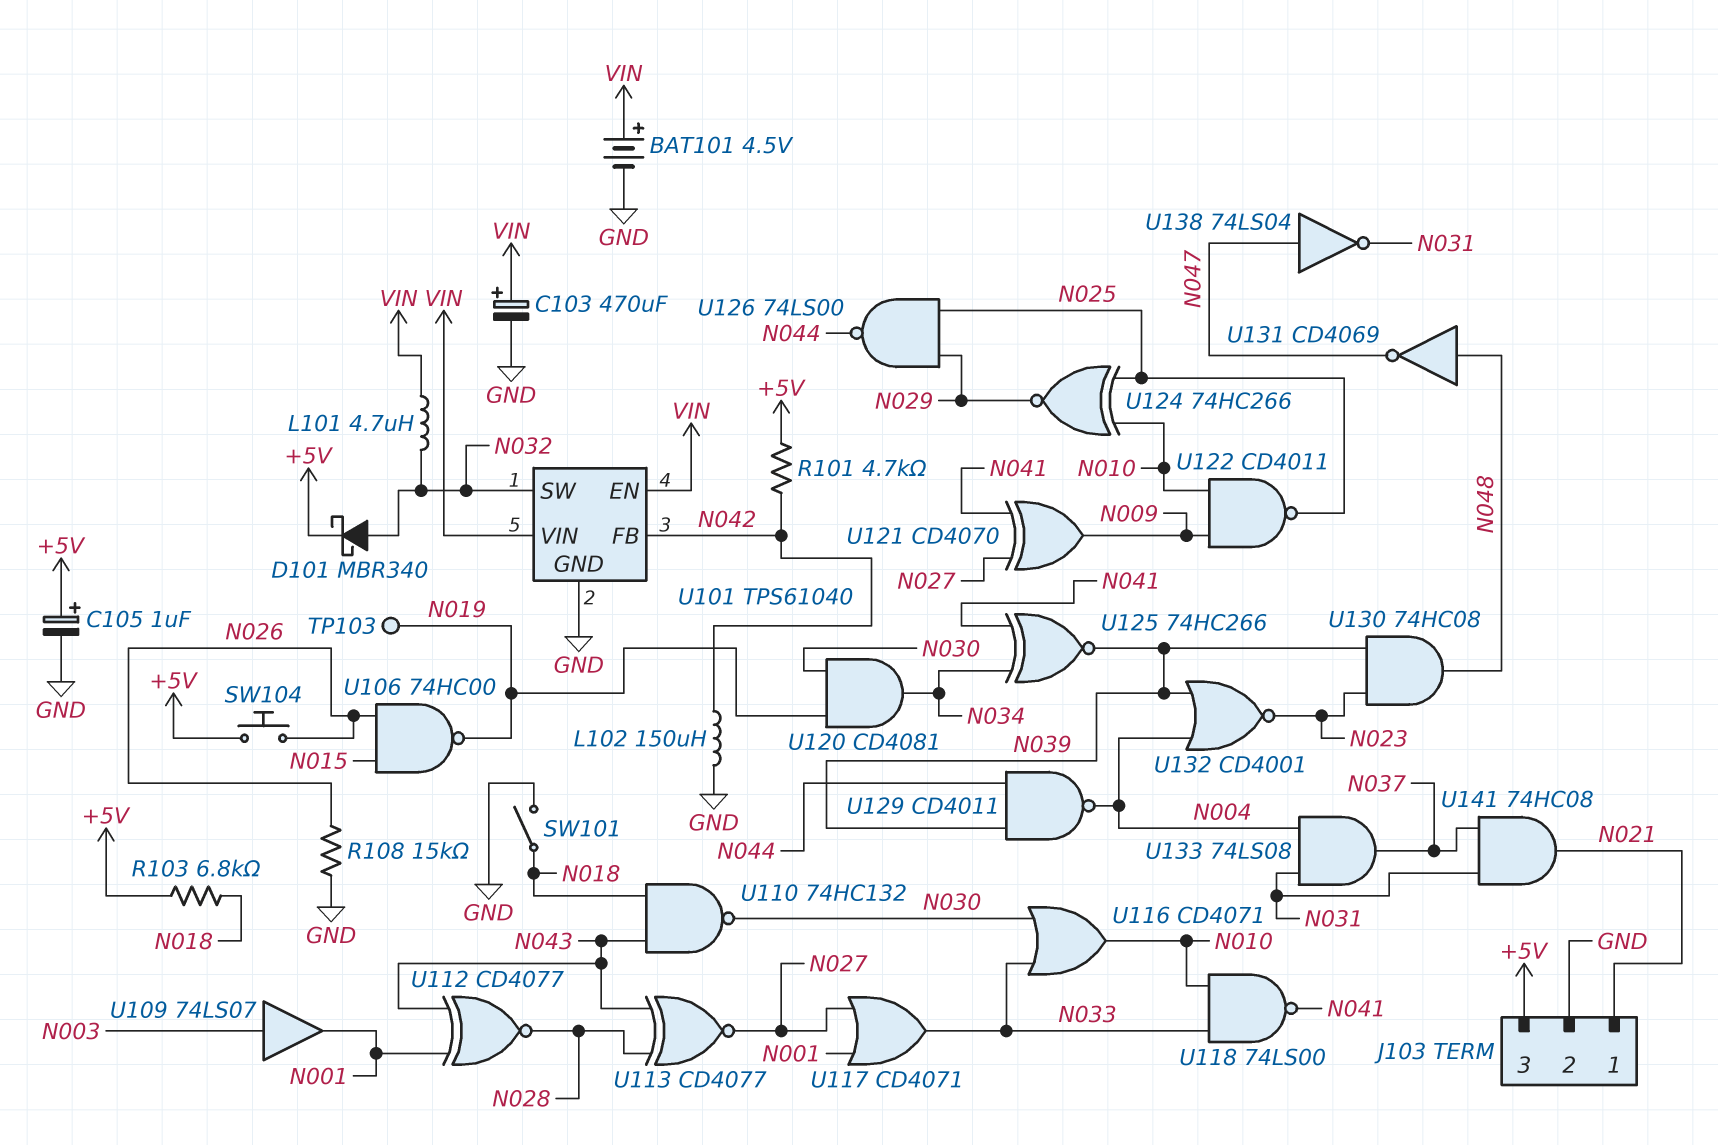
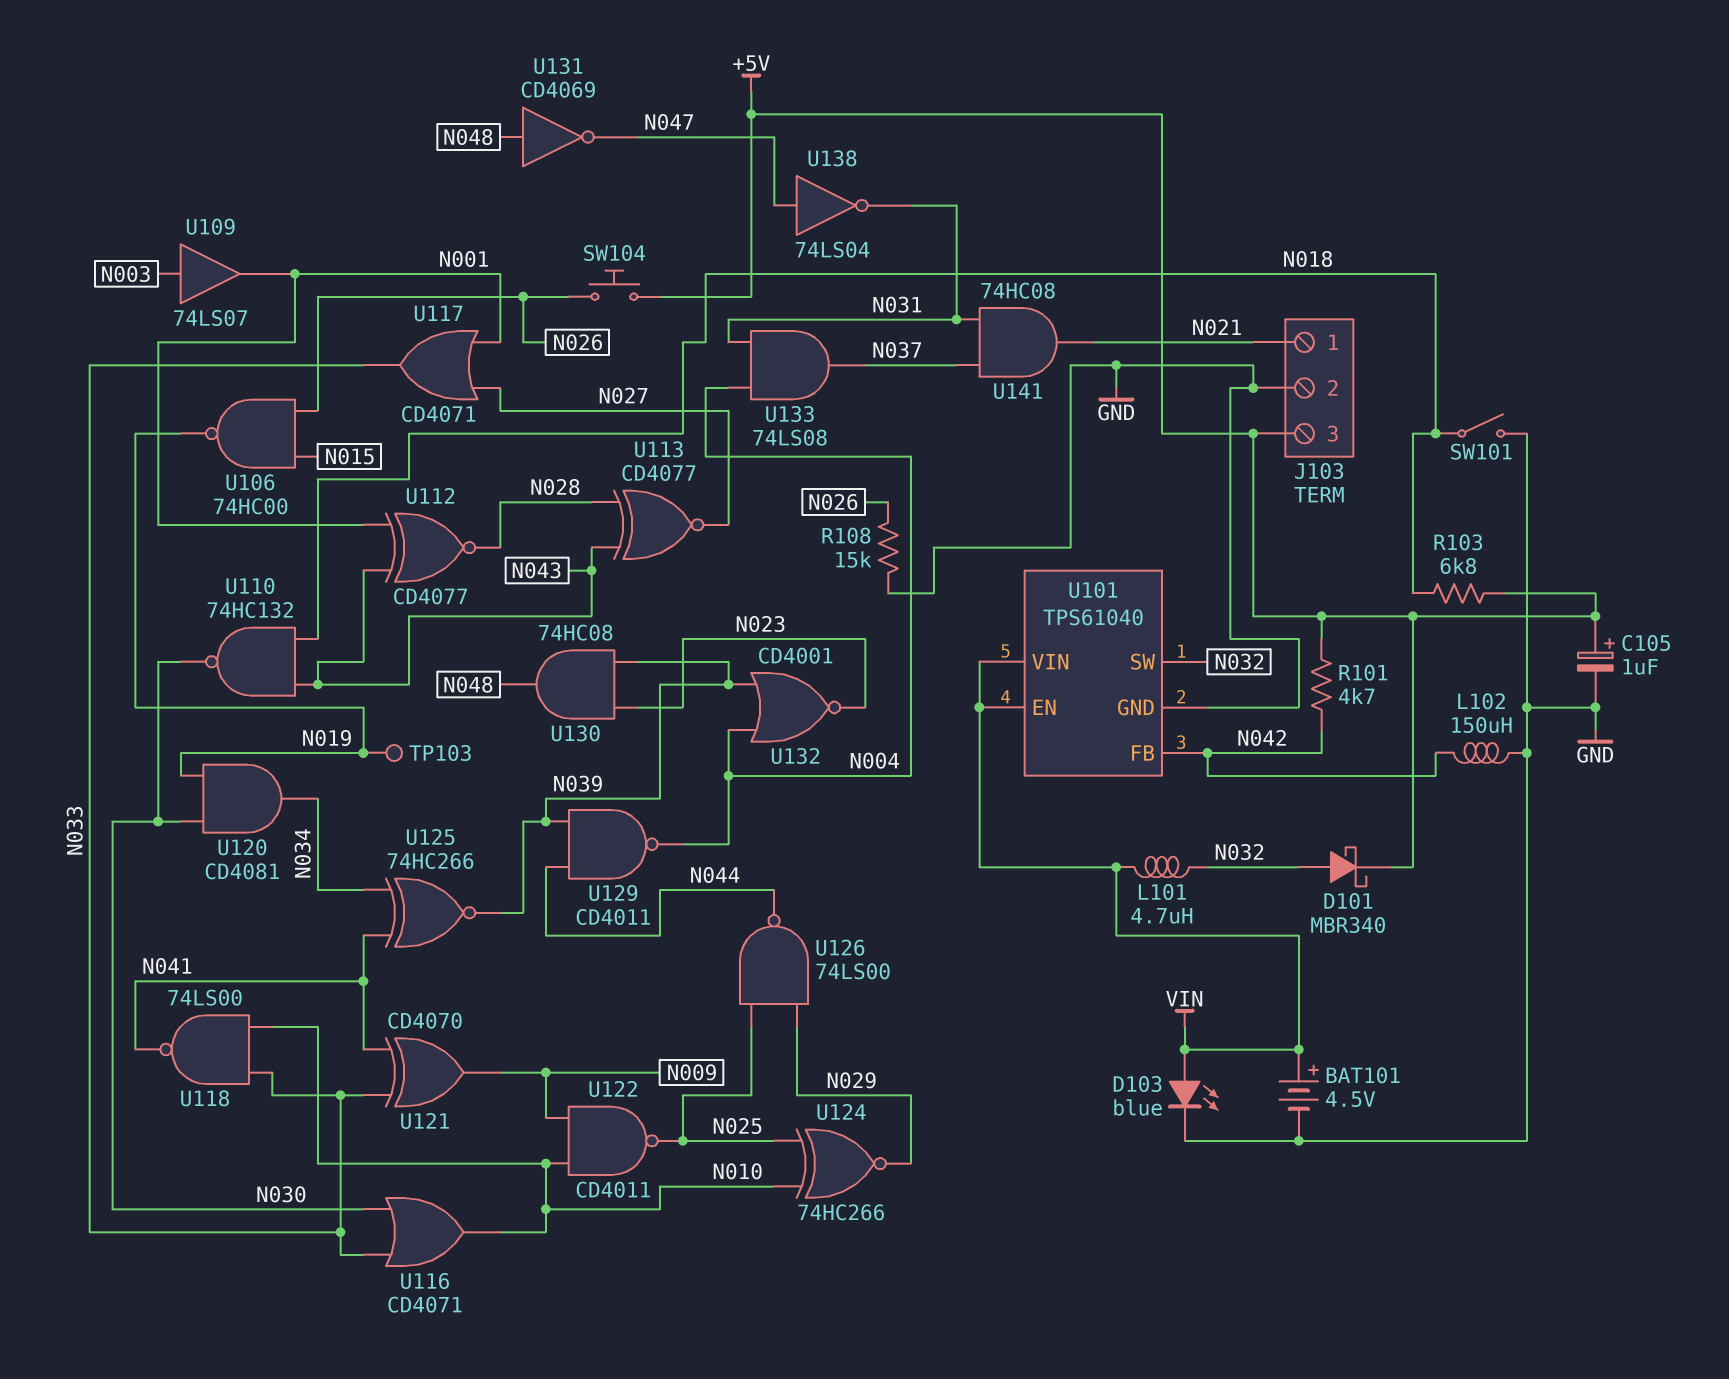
C103: 470uF (plus VIN, minus GND) -> none
D103: none -> LED blue (A VIN, K GND)
U121: XOR CD4070 (in N027, in N041, out N009) -> XOR CD4070 (in N033, in N041, out N009)

